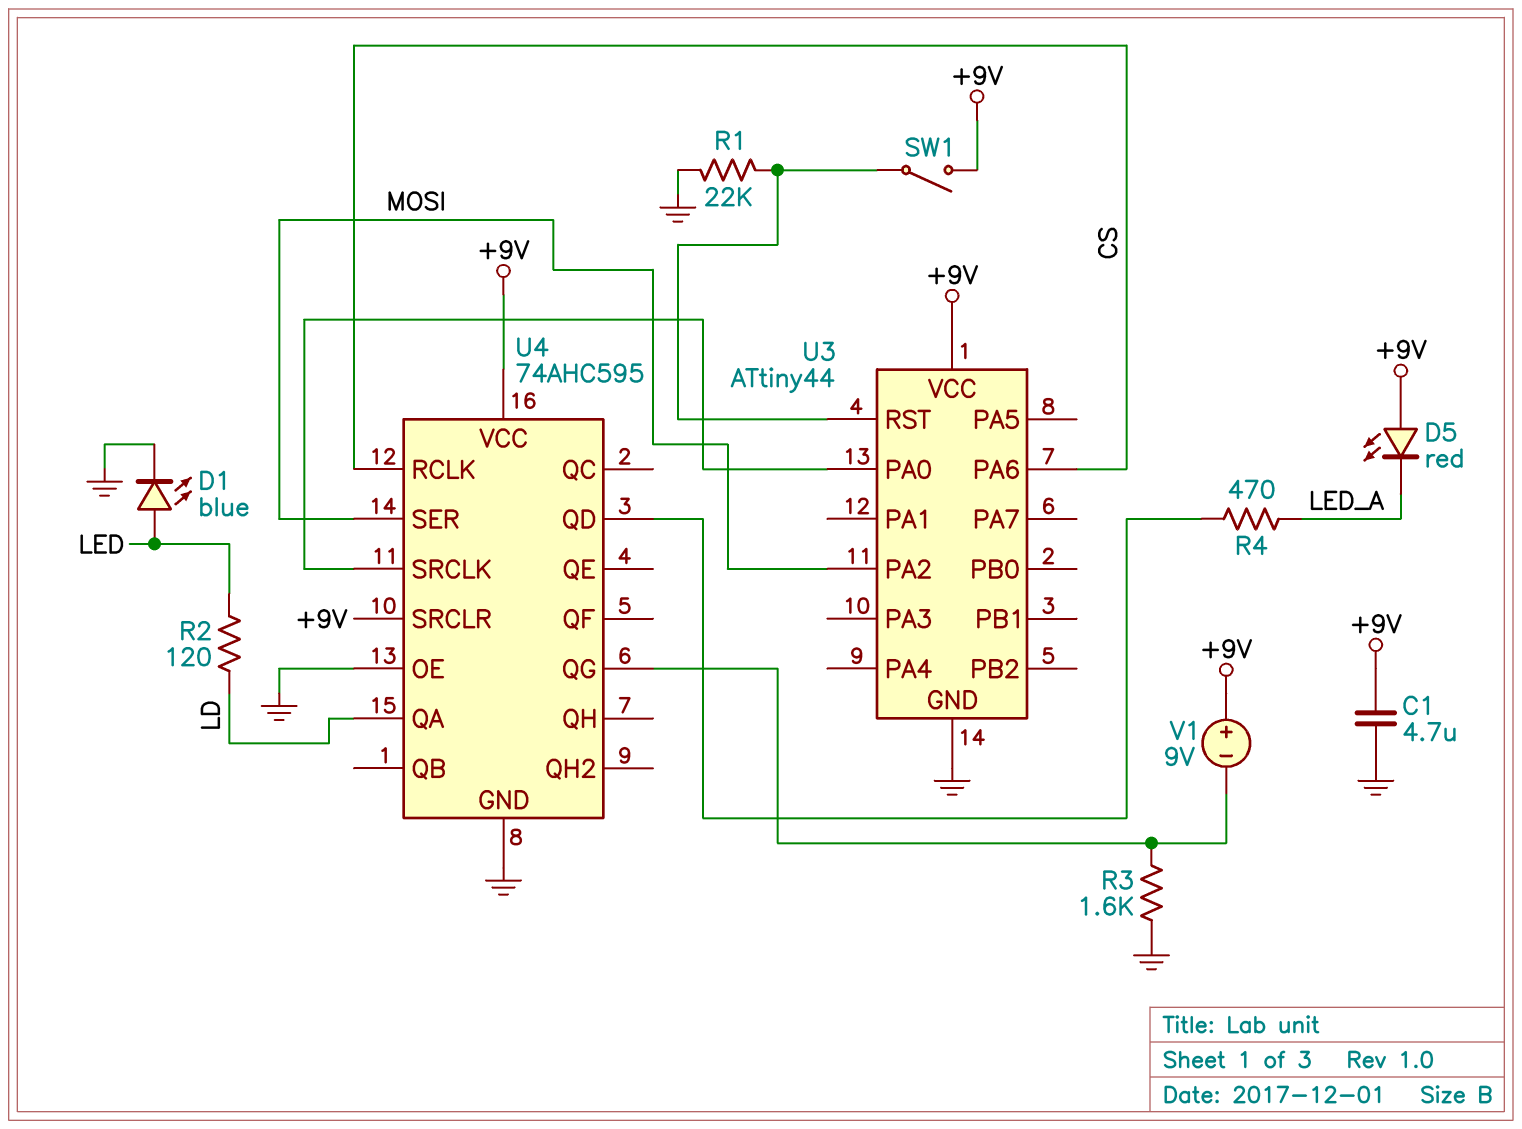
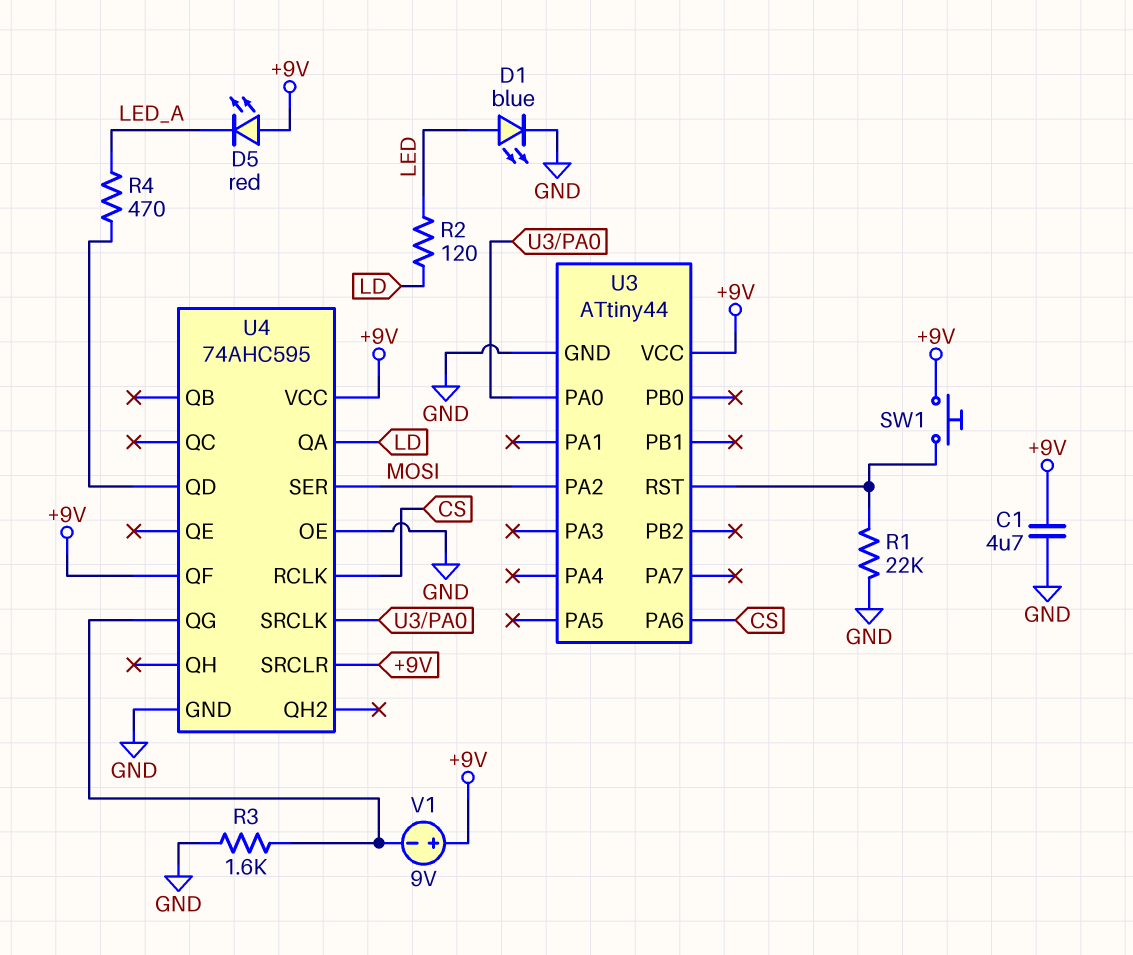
SW1: switch (+9V, U3/RST) -> button (+9V, U3/RST)
U4 pin QF: none -> +9V

